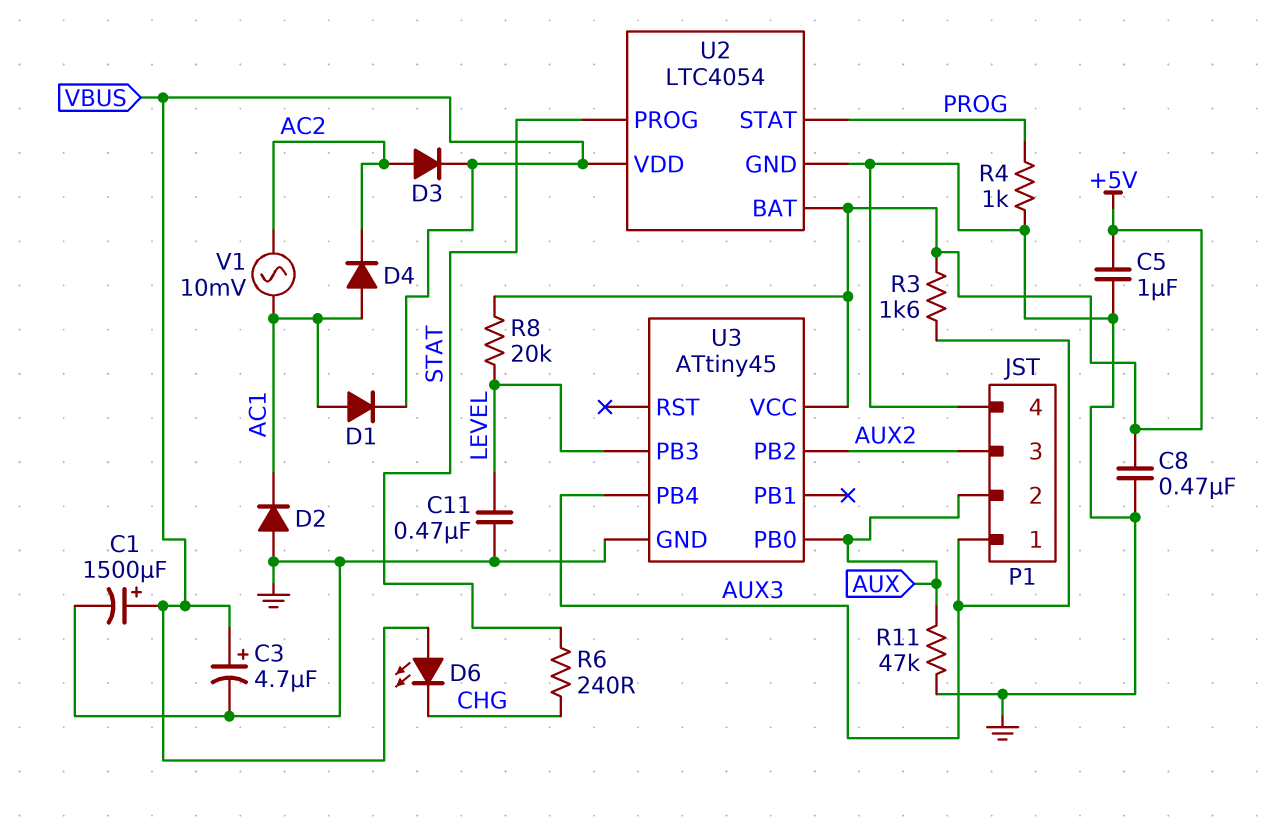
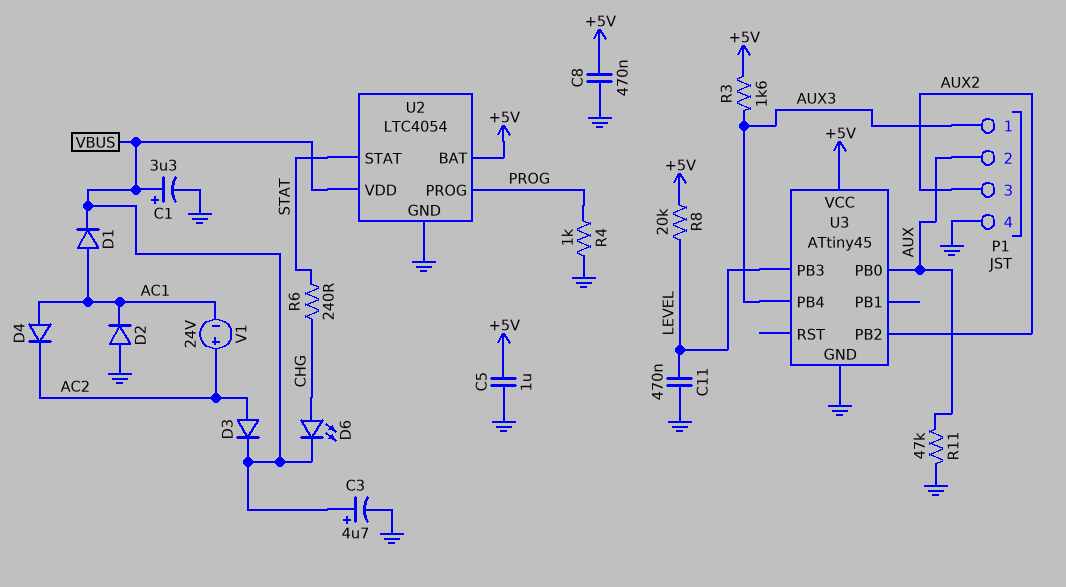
C1: 1500uF (plus VBUS, minus GND) -> 3.3uF (plus VBUS, minus GND)
D6: LED (A VBUS, K CHG) -> LED (A CHG, K VBUS)
U2 pin PROG: STAT -> PROG
U2 pin STAT: PROG -> STAT
V1: AC 10mV (AC1, AC2) -> 24V (plus AC2, minus AC1)

